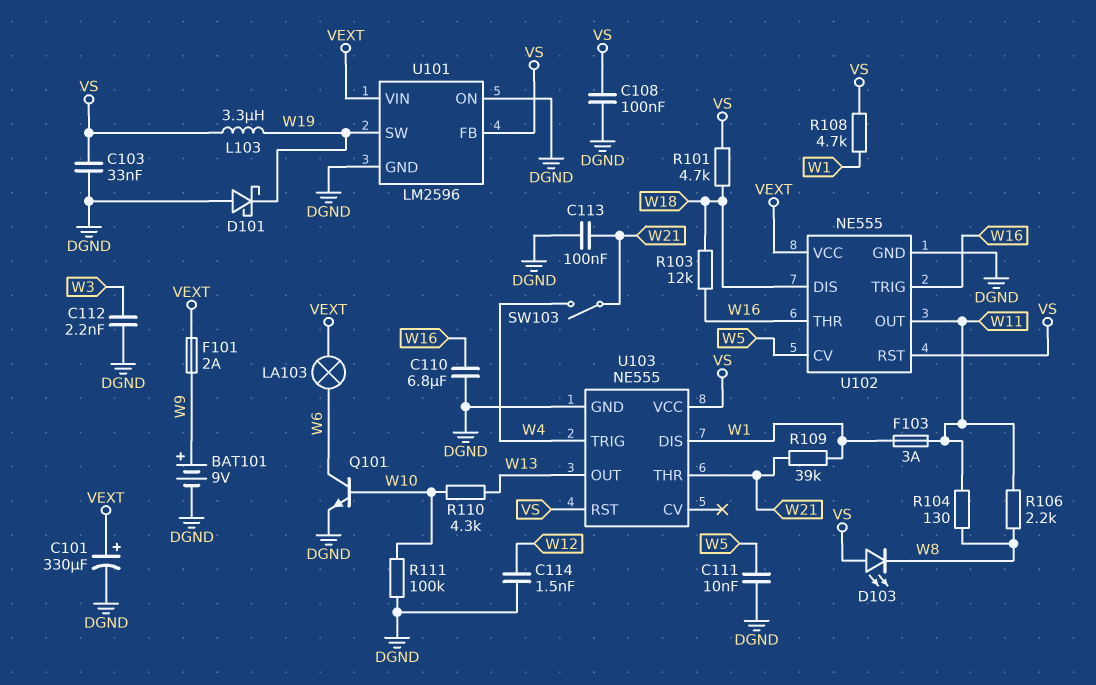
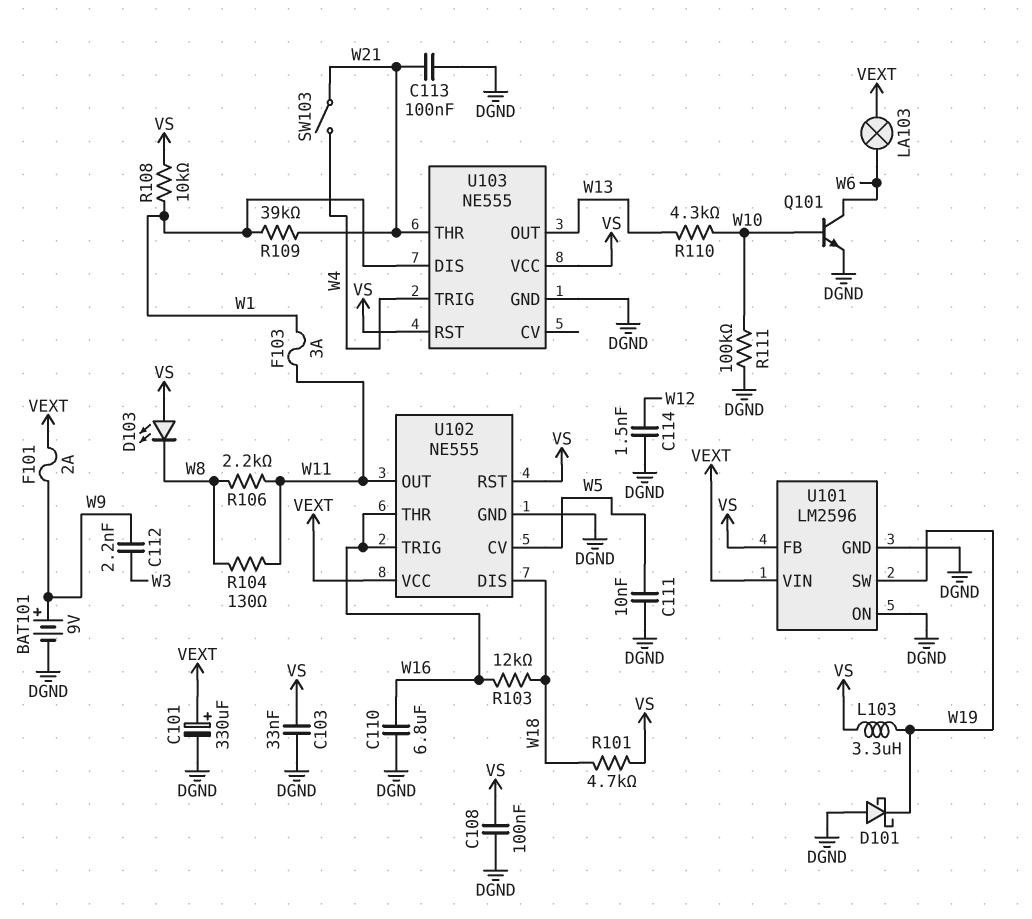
C112: 2.2nF (DGND, W3) -> 2.2nF (W3, W9)
R108: 4.7k (VS, W1) -> 10k (VS, W1)

